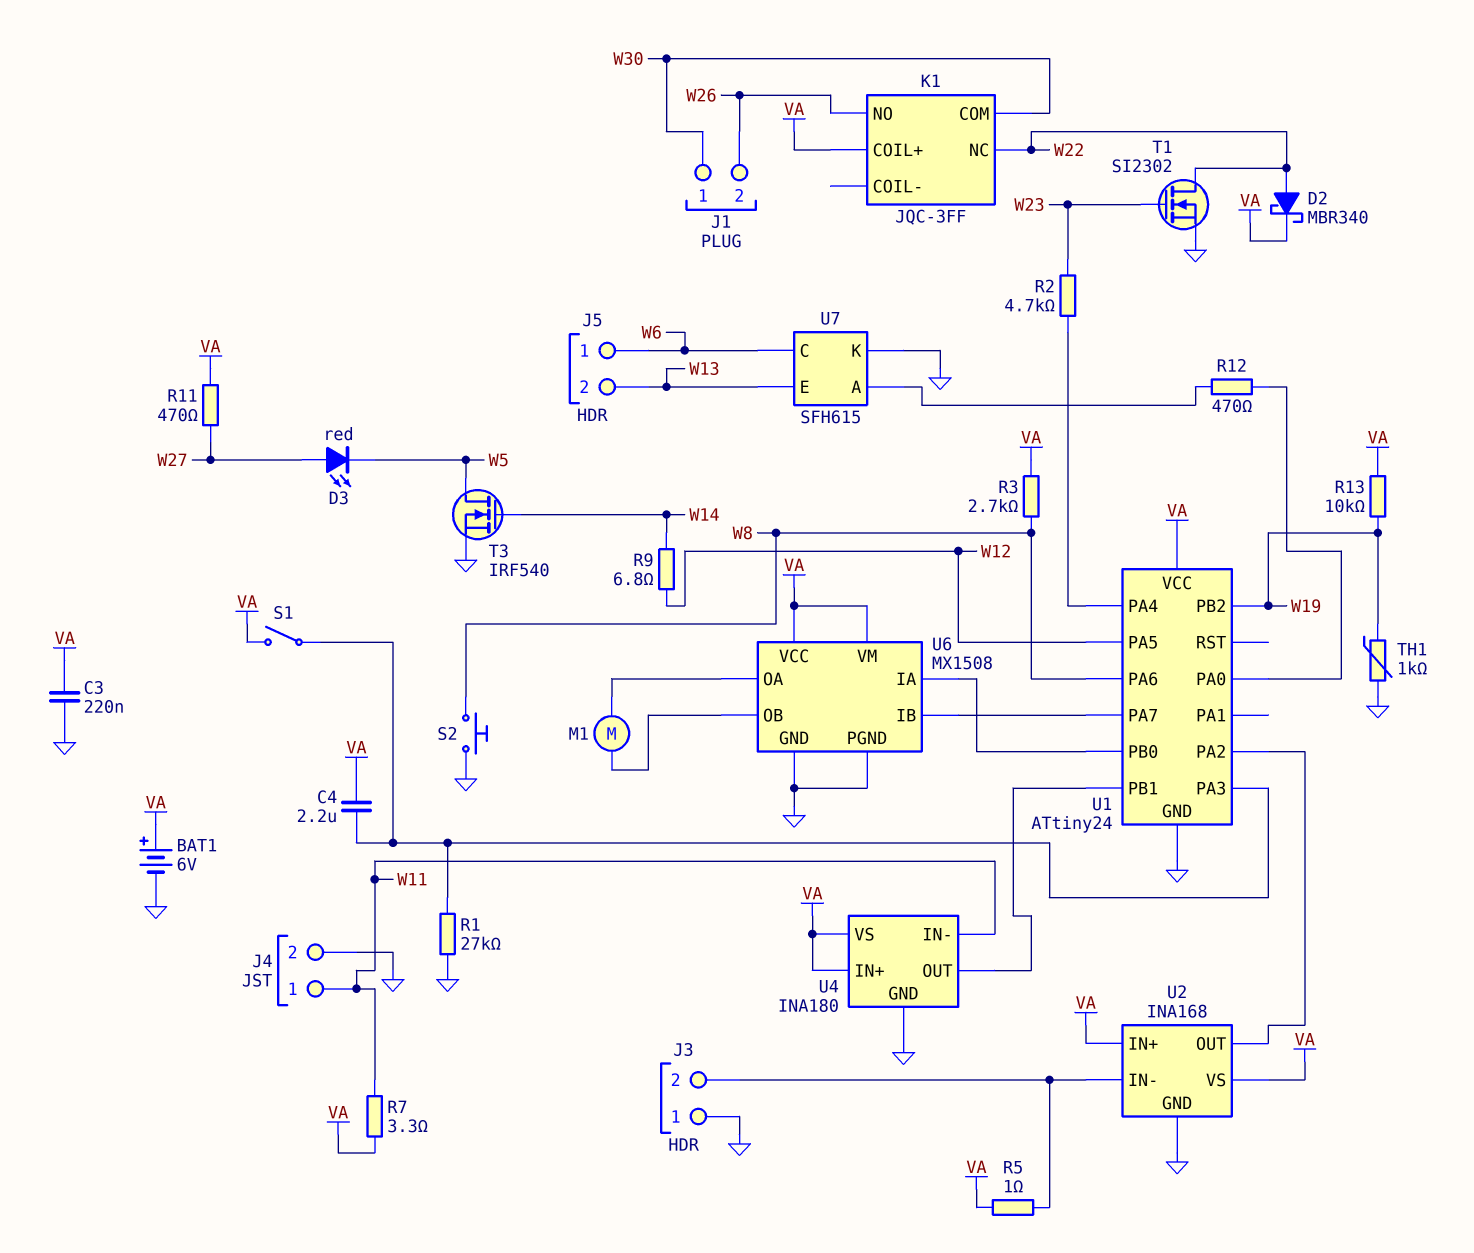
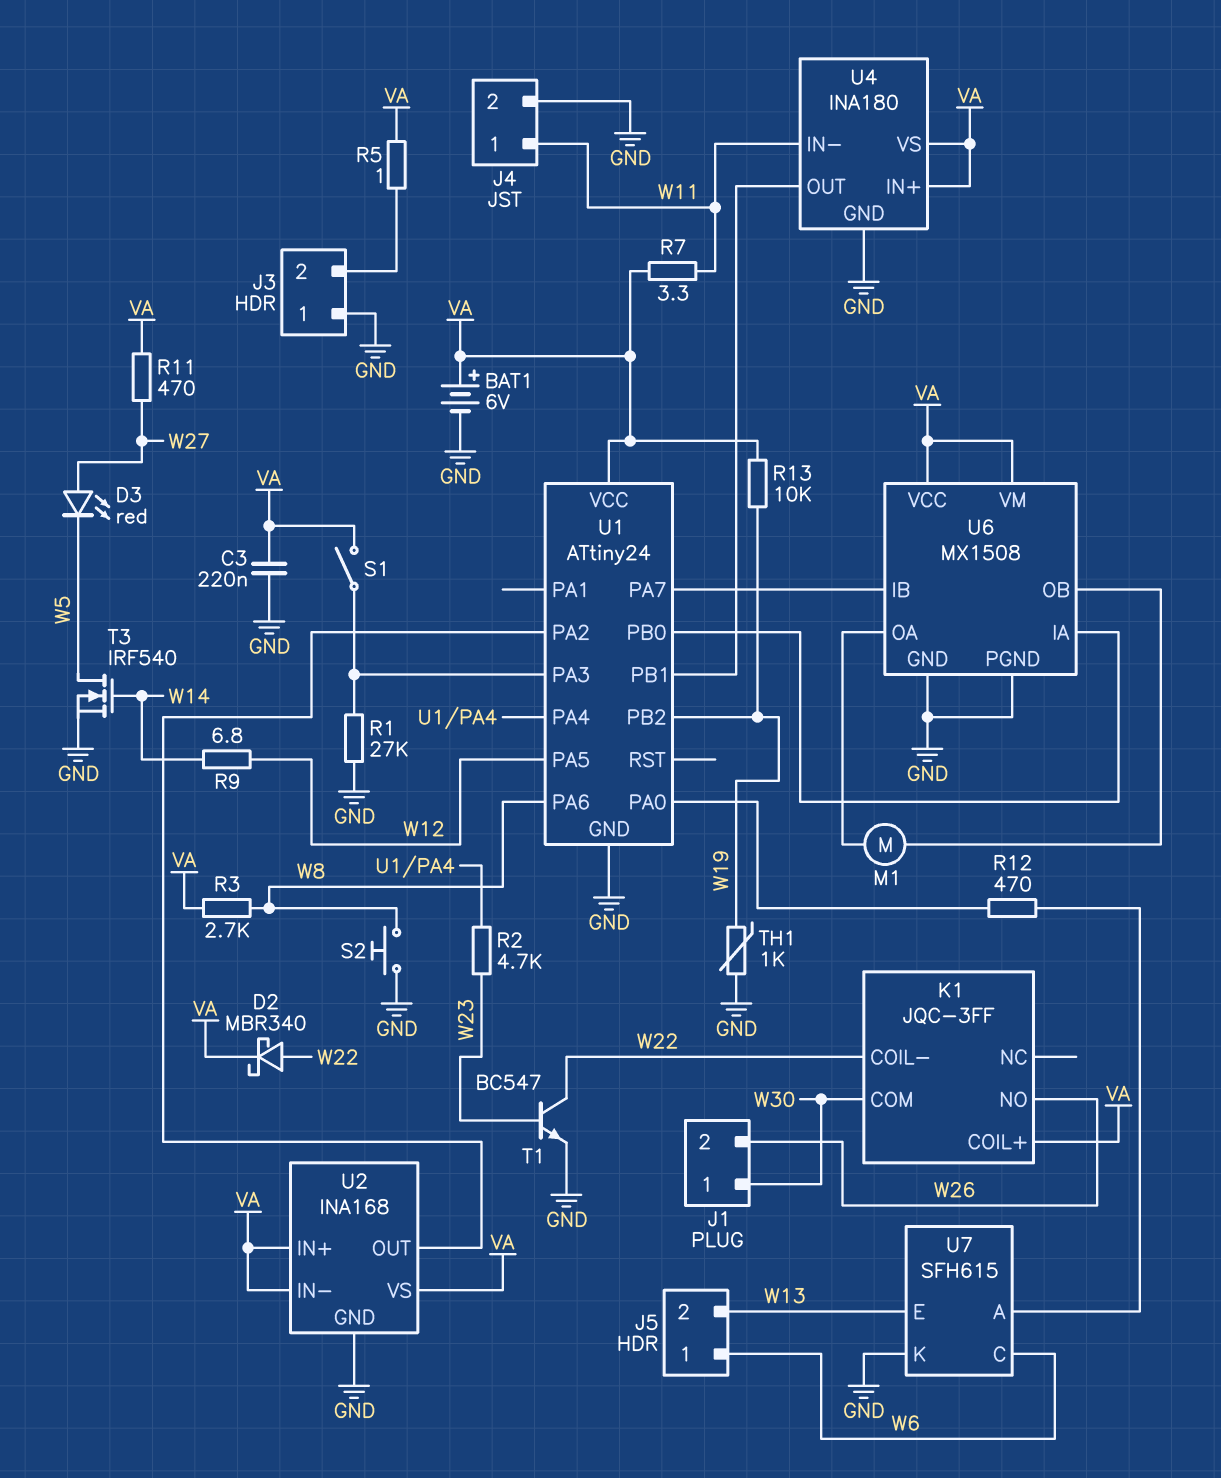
C4: 2.2uF (U1/PA3, VA) -> none
K1 pin COIL-: none -> W22
K1 pin NC: W22 -> none
T1: NMOS SI2302 (G W23, D W22, S GND) -> NPN BC547 (B W23, C W22, E GND)
U2 pin IN-: J3/2 -> VA

